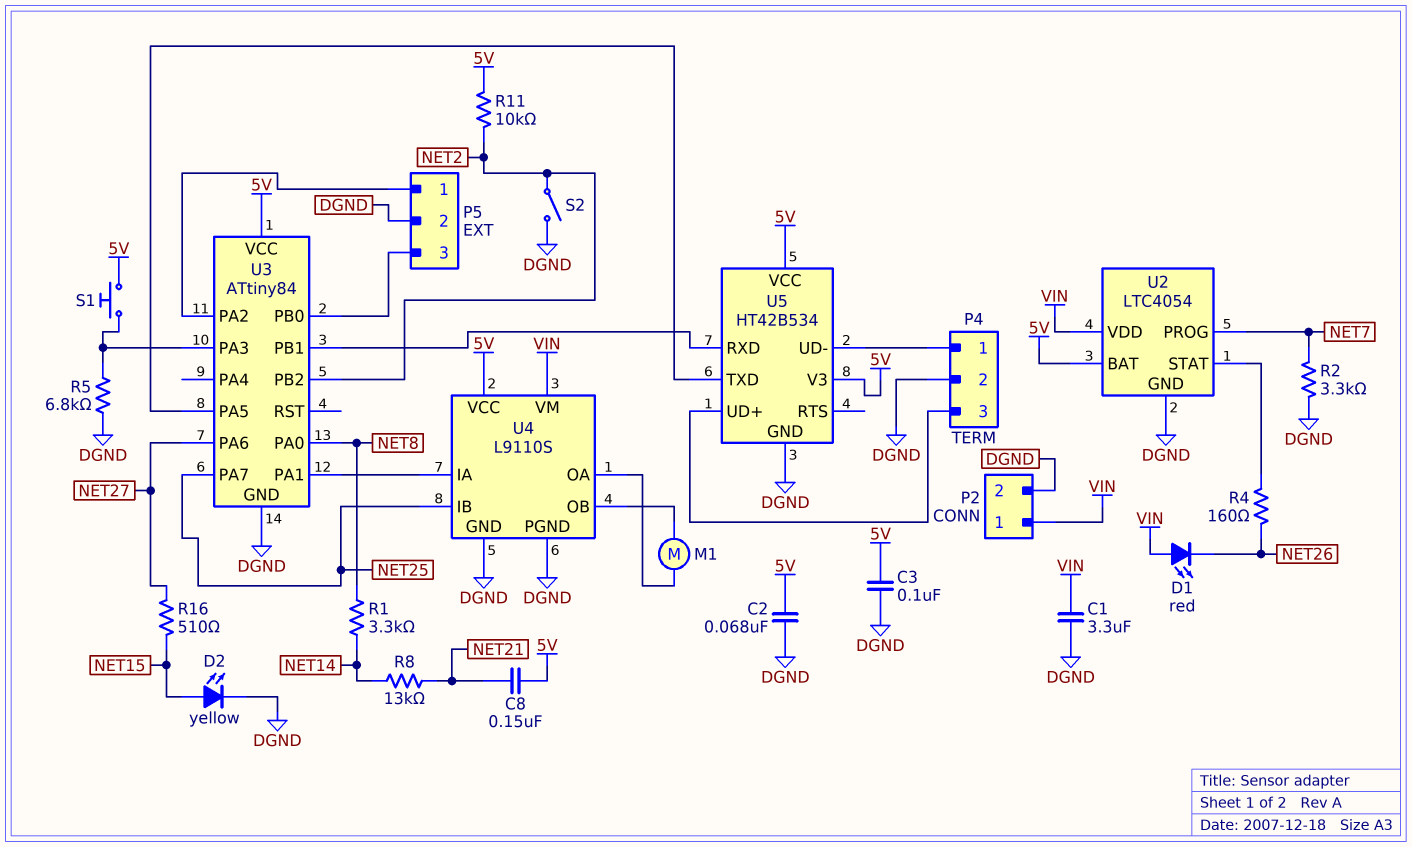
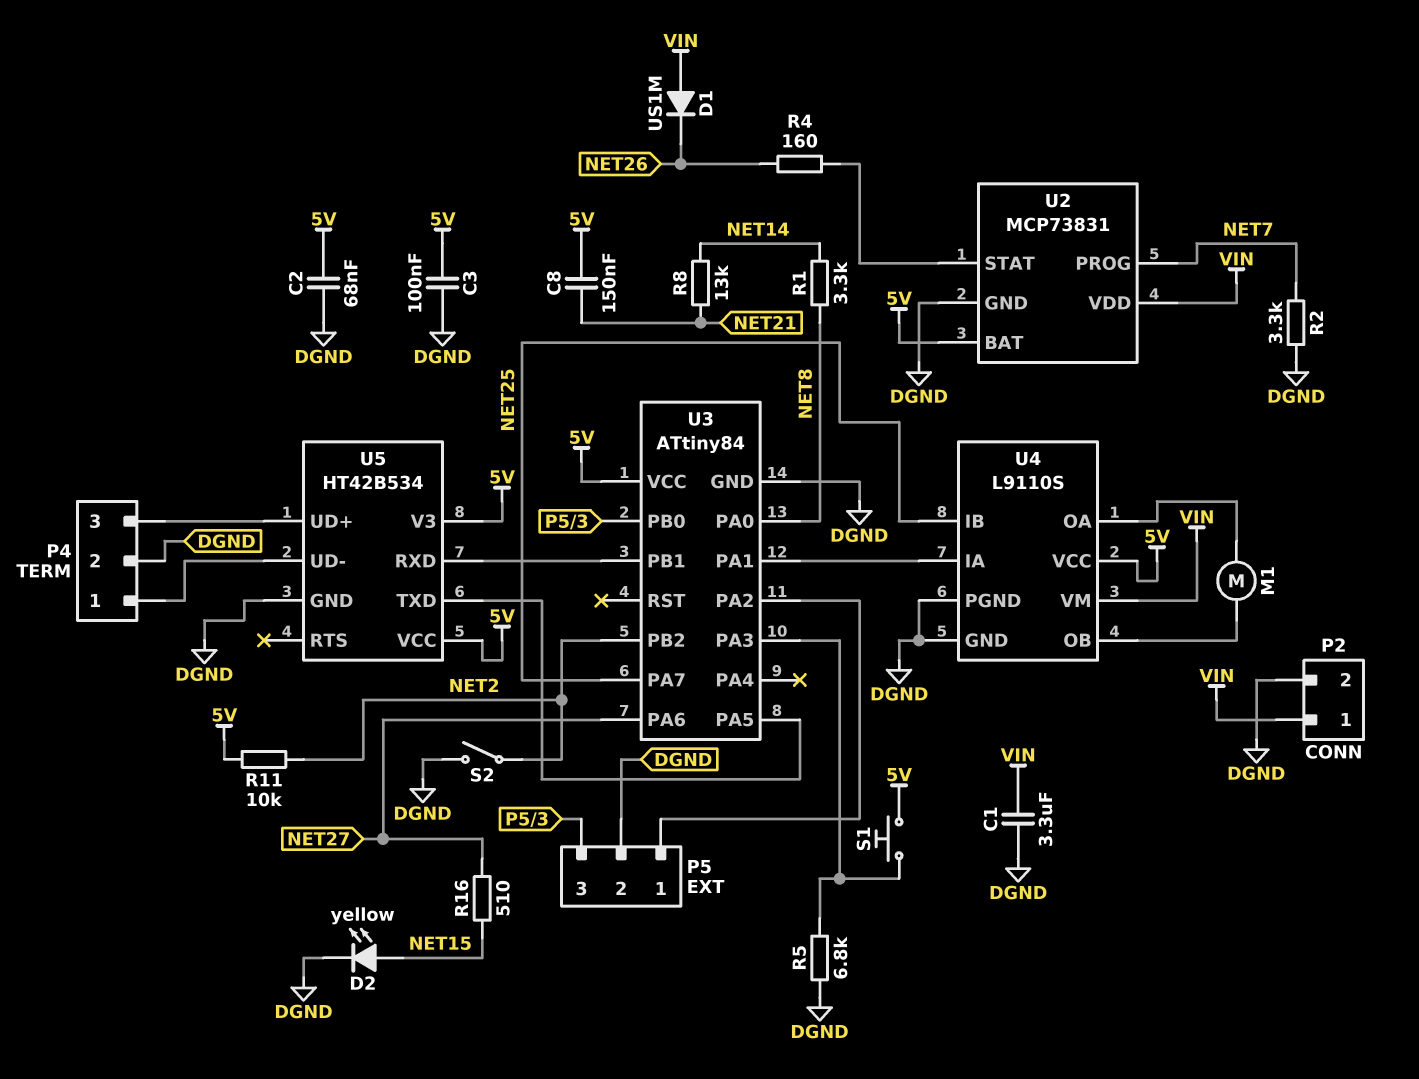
D1: LED red (A VIN, K NET26) -> diode US1M (A VIN, K NET26)
U2: LTC4054 -> MCP73831

